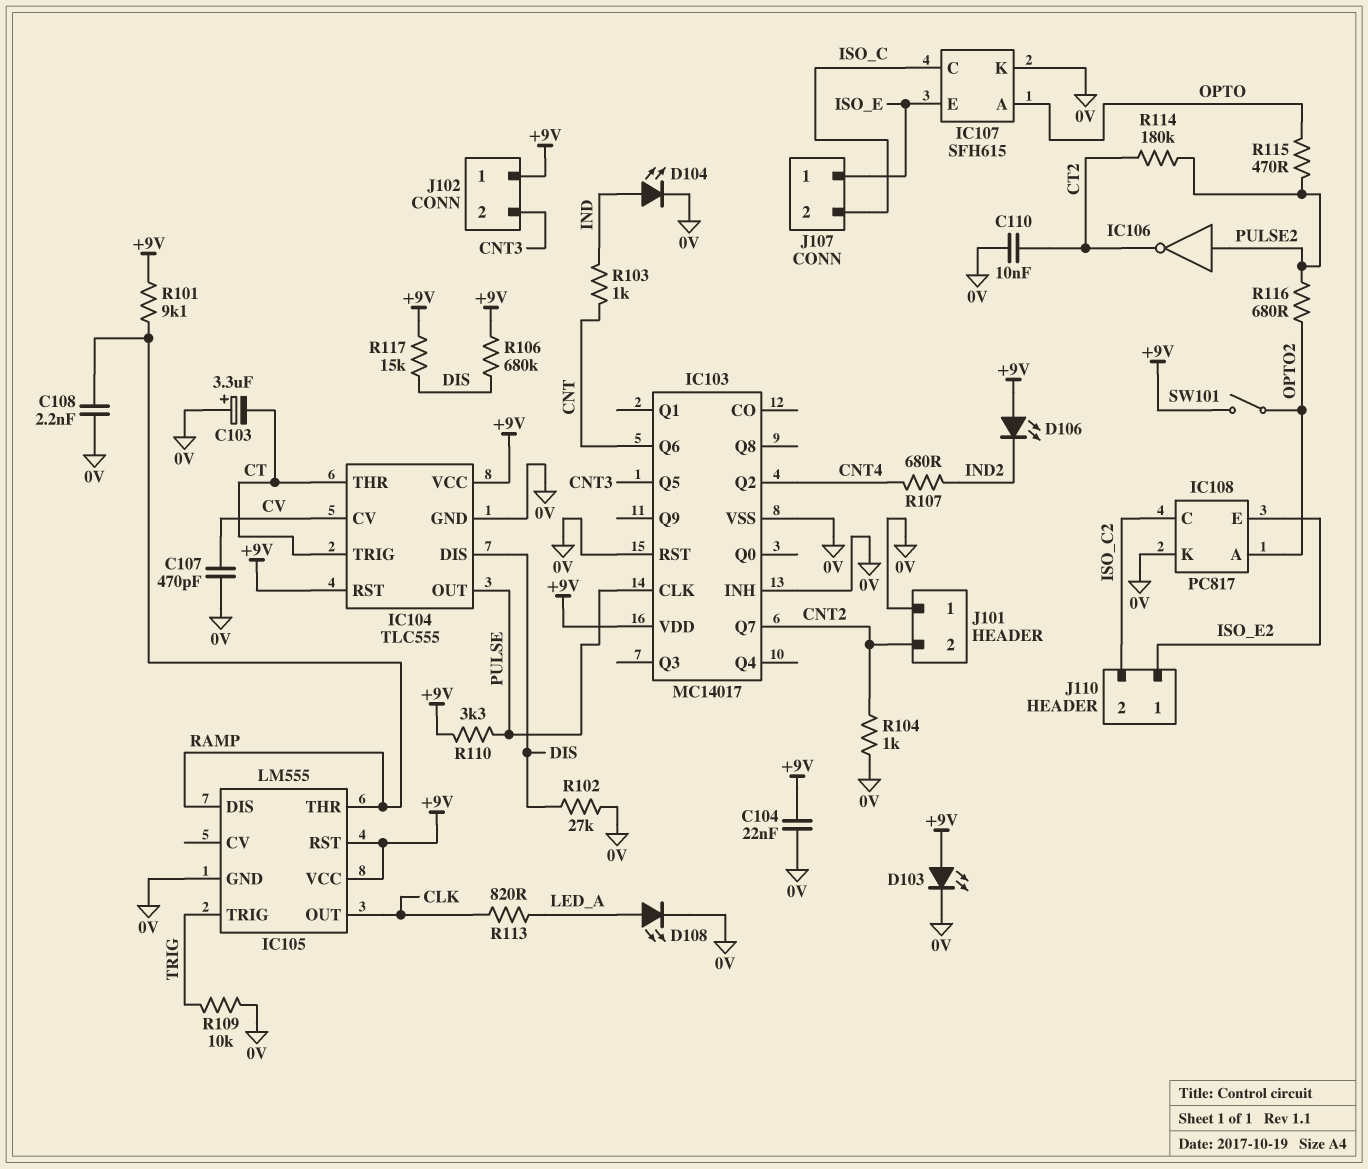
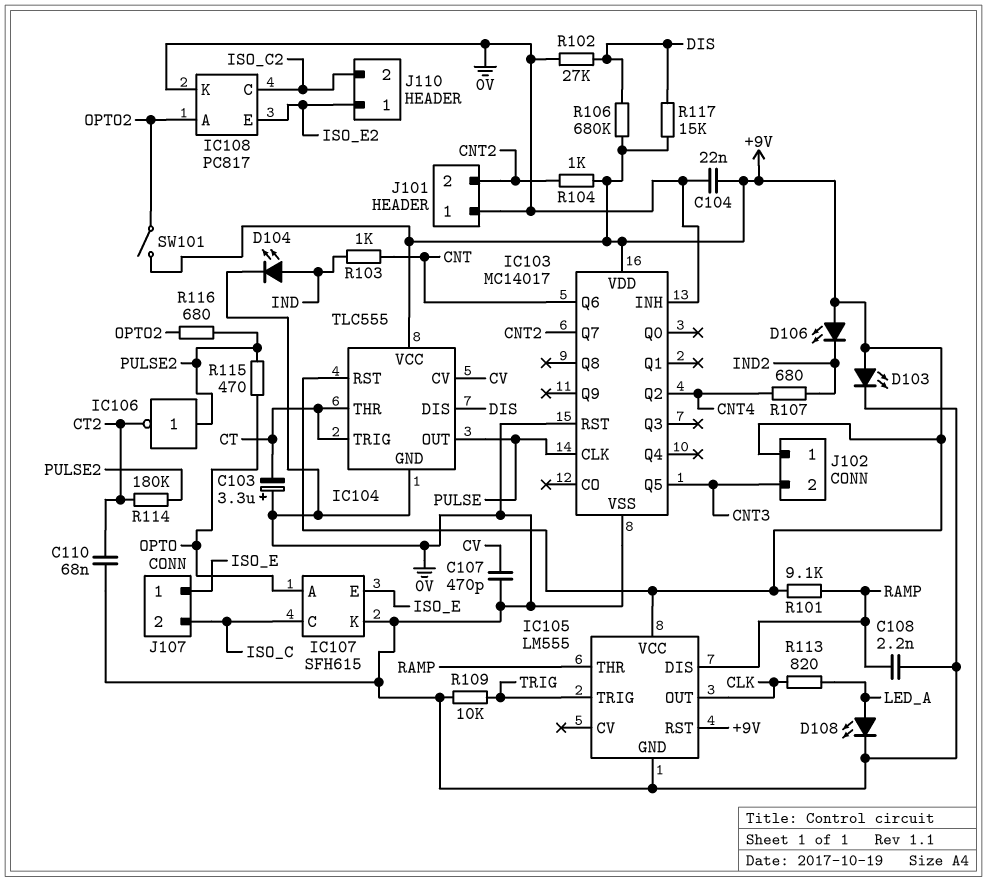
C110: 10nF (0V, CT2) -> 68nF (0V, CT2)
R104: 1k (0V, CNT2) -> 1k (+9V, CNT2)
R110: 3.3k (+9V, PULSE) -> none

